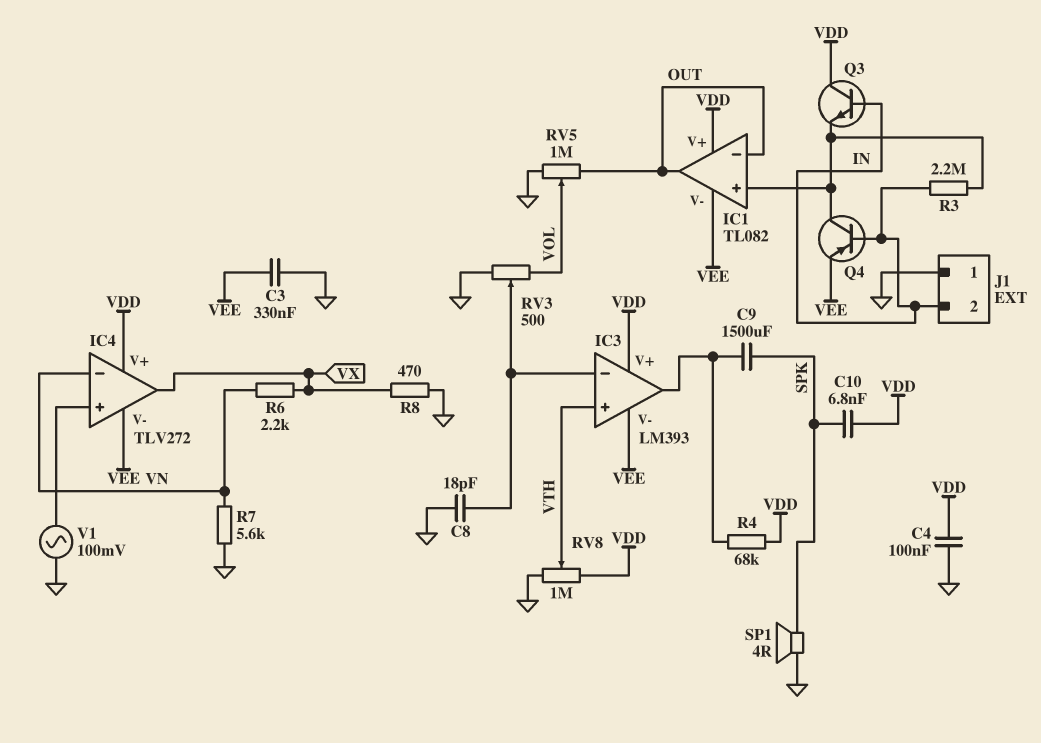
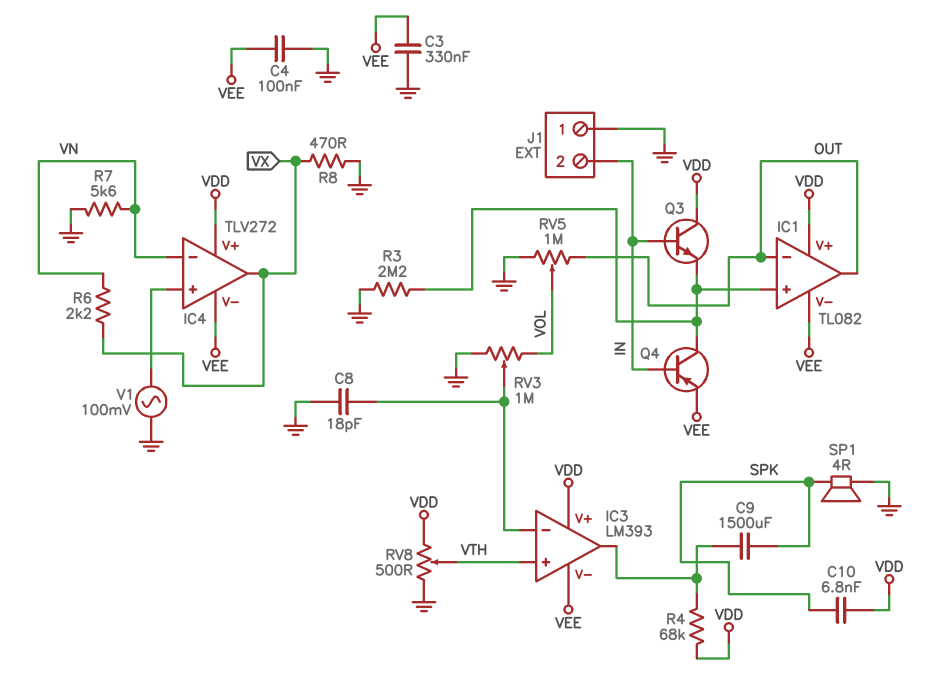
C4: 100nF (GND, VDD) -> 100nF (GND, VEE)
R3: 2.2M (IC1/in+, IN) -> 2.2M (GND, IC1/in+)
RV3: 500 (GND, VOL, wiper IC3/in-) -> 1M (GND, VOL, wiper IC3/in-)
RV8: 1M (GND, VDD, wiper VTH) -> 500 (GND, VDD, wiper VTH)

